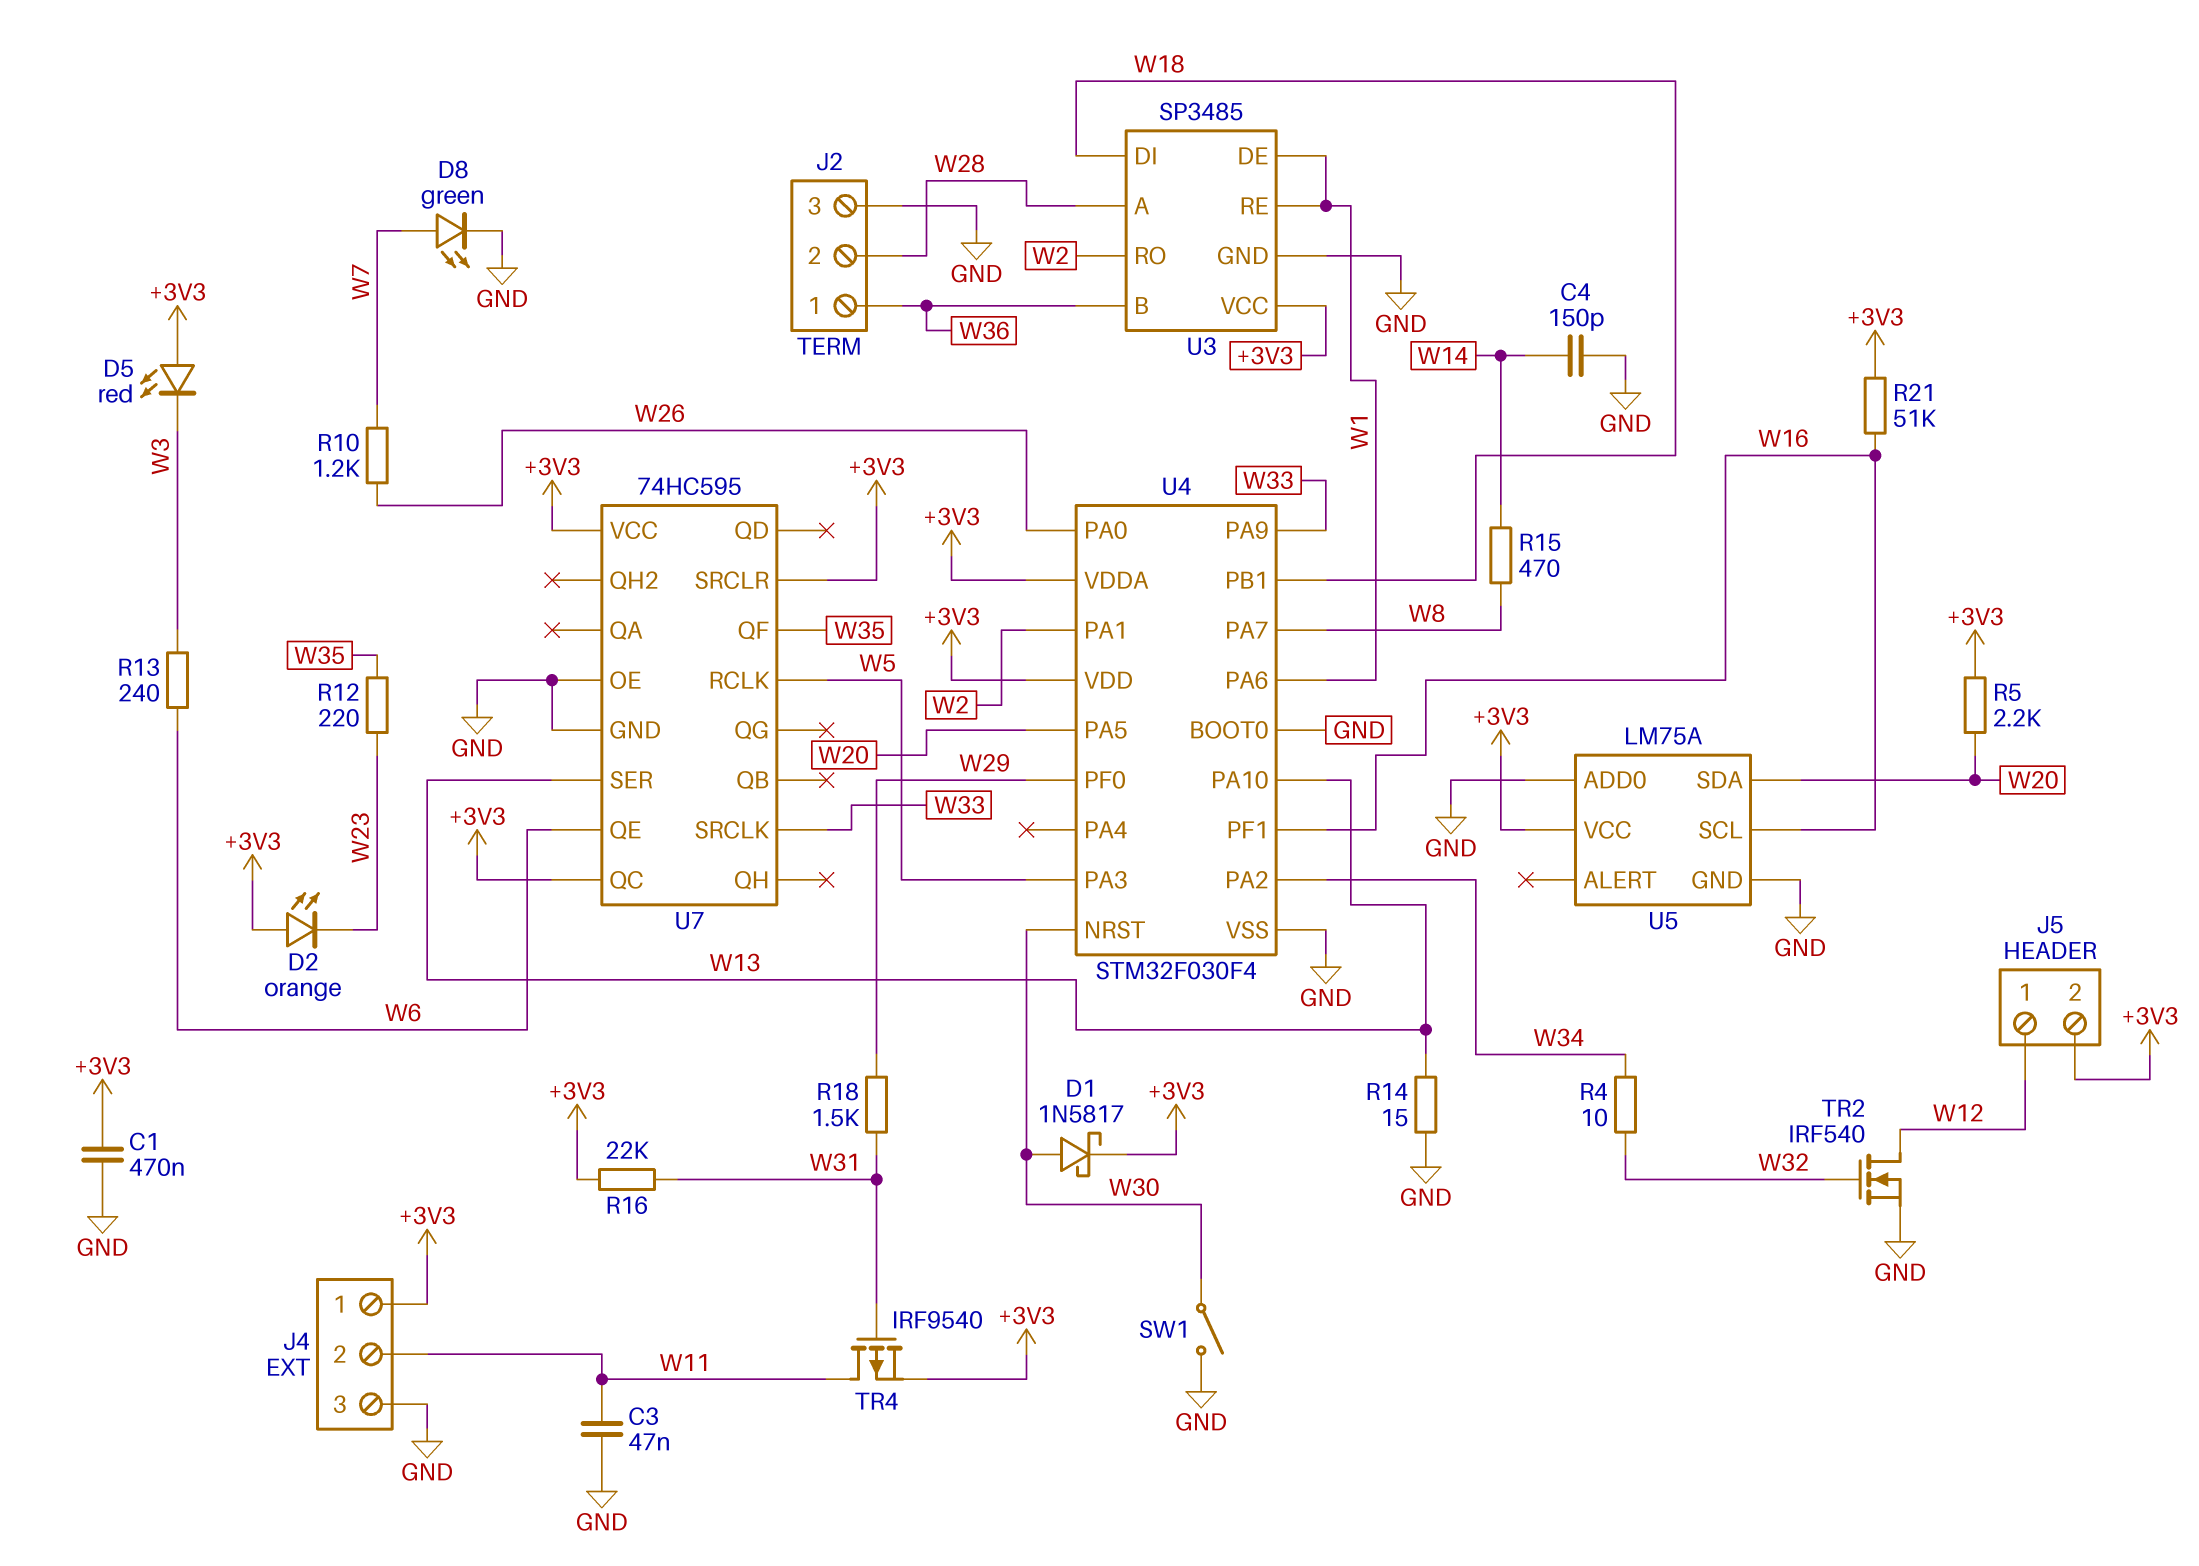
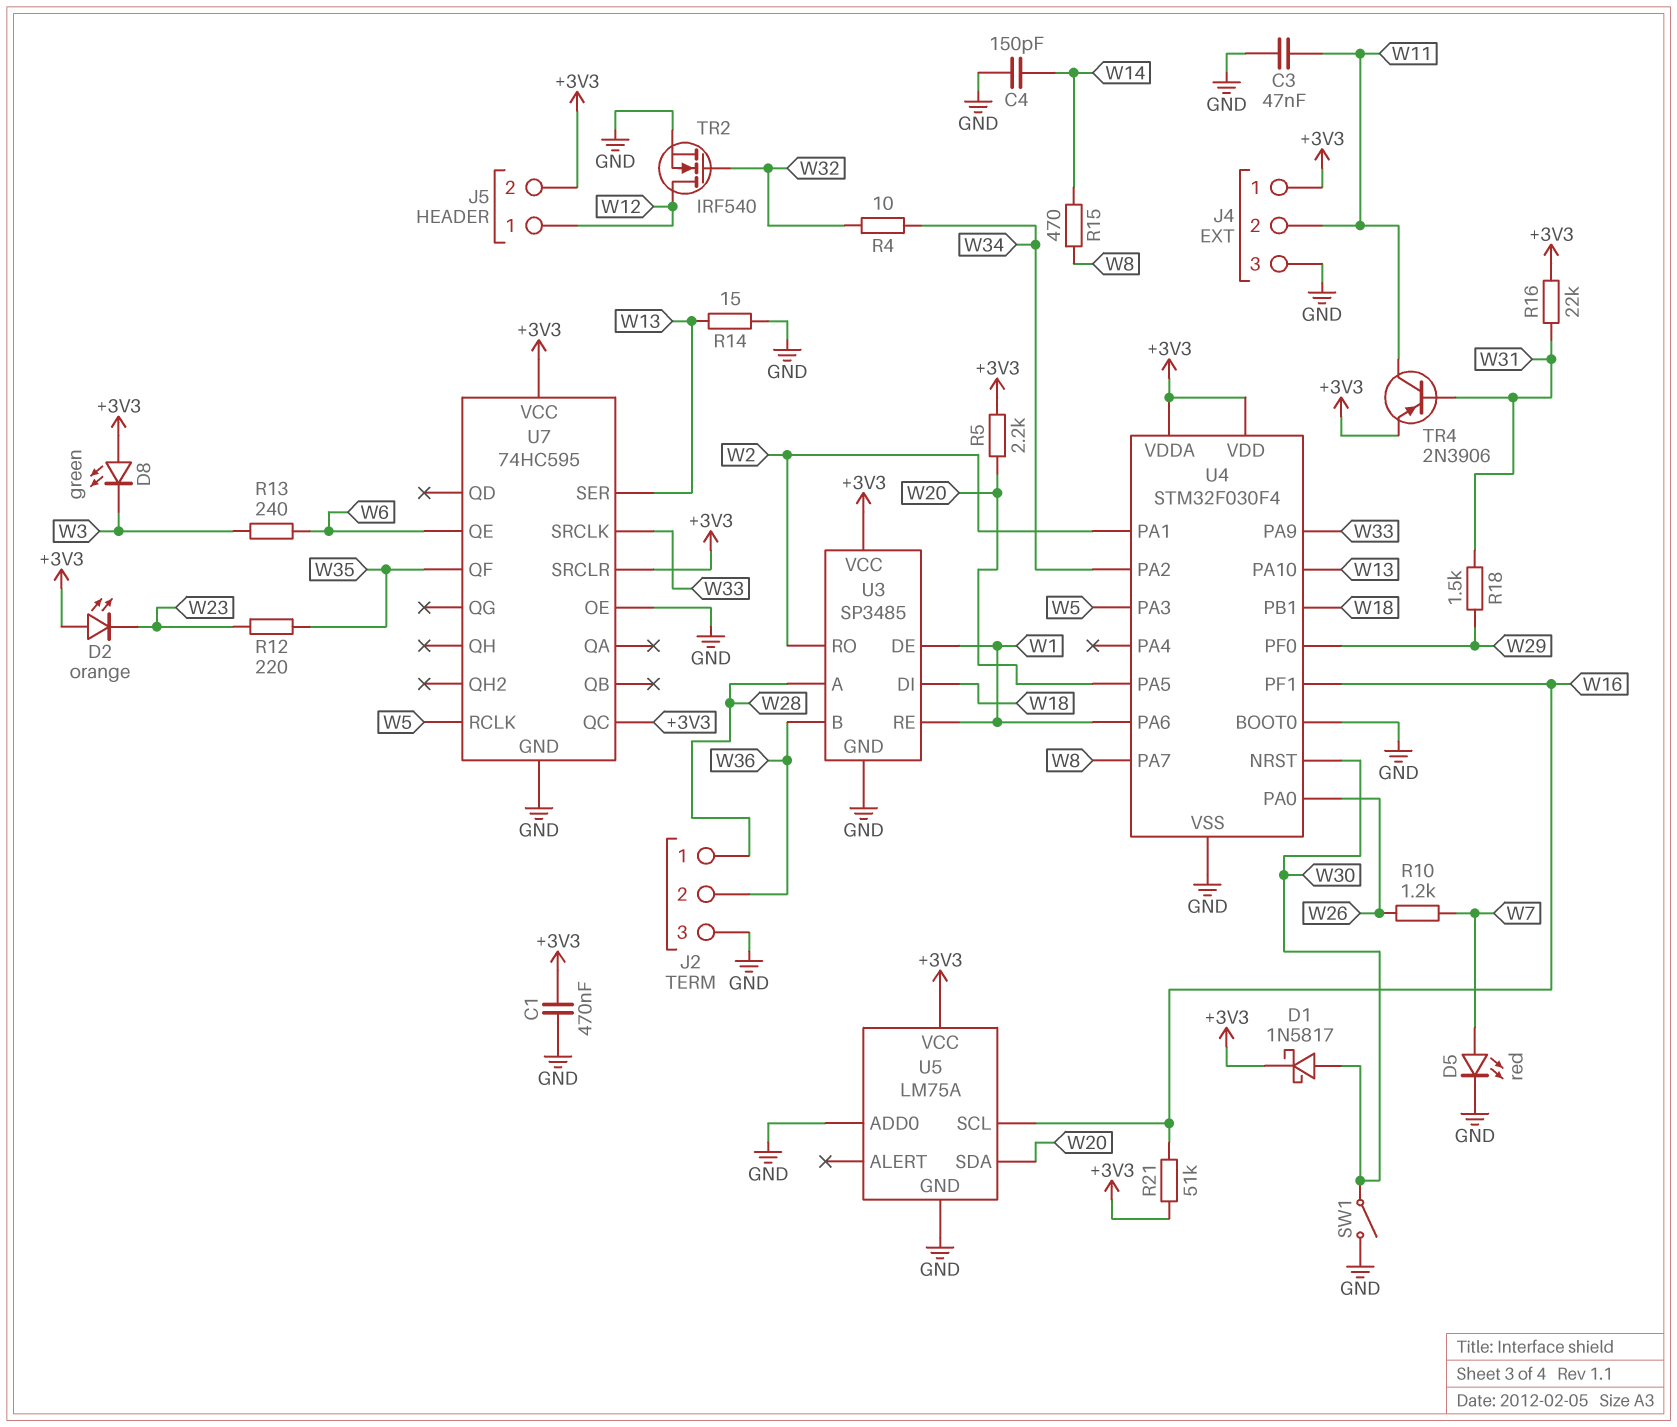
D5: LED red (A +3V3, K W3) -> LED red (A W7, K GND)
D8: LED green (A W7, K GND) -> LED green (A +3V3, K W3)
J2 pin 1: W36 -> W28
J2 pin 2: W28 -> W36
TR4: PMOS IRF9540 (G W31, D W11, S +3V3) -> PNP 2N3906 (B W31, C W11, E +3V3)

